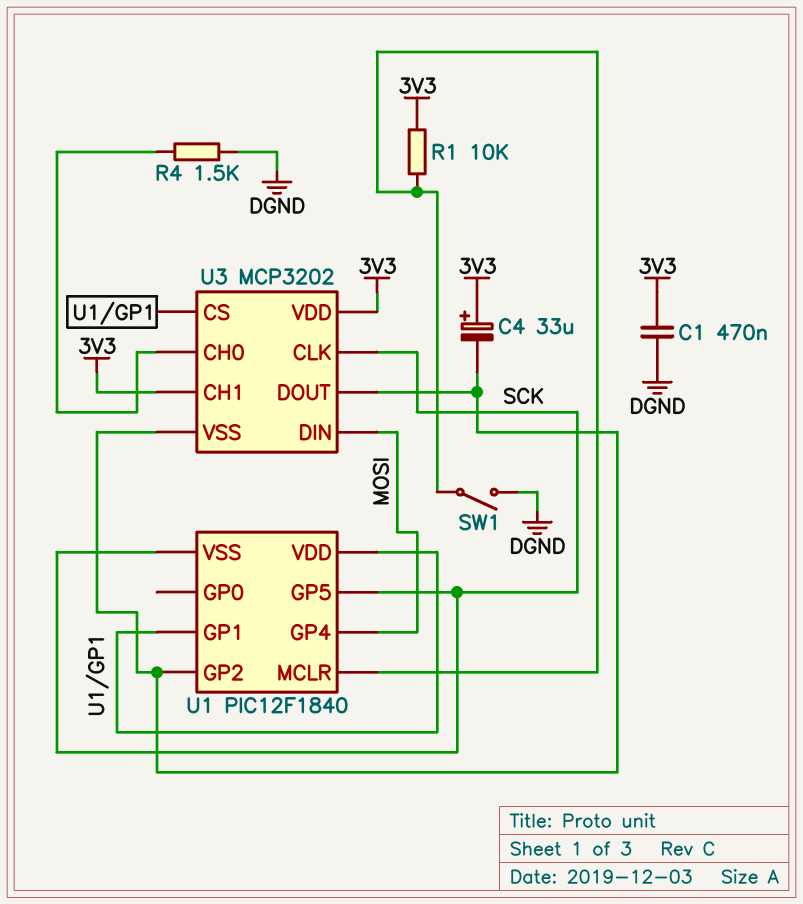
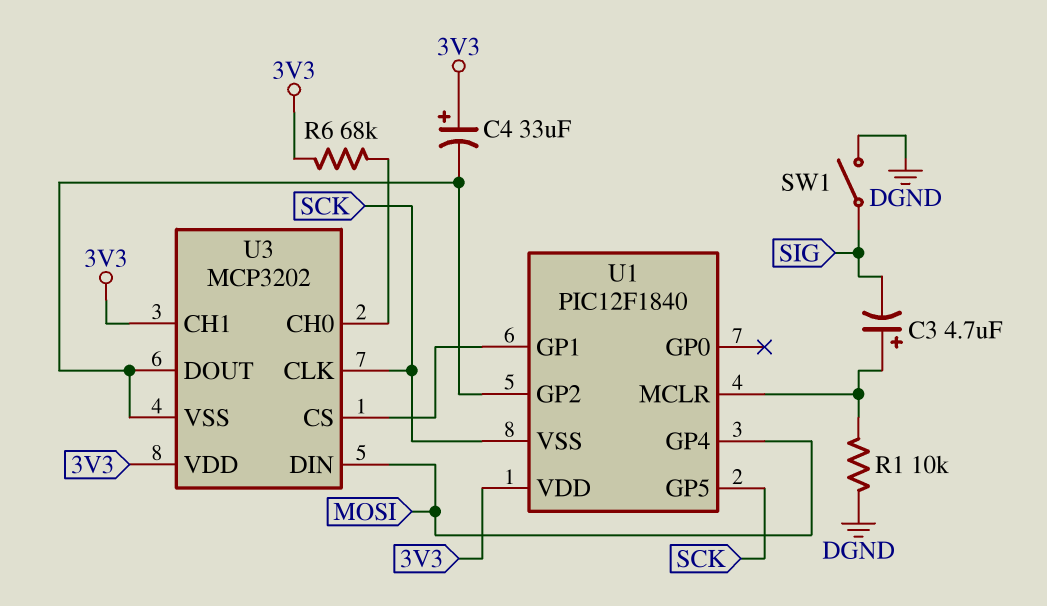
C1: 470nF (3V3, DGND) -> none
C3: none -> 4.7uF (plus U1/MCLR, minus SIG)
R1: 10k (3V3, U1/MCLR) -> 10k (DGND, U1/MCLR)
R4: 1.5k (DGND, U3/CH0) -> none
R6: none -> 68k (3V3, U3/CH0)
SW1: switch (DGND, U1/MCLR) -> switch (DGND, SIG)
U1 pin VDD: U1/GP1 -> 3V3

